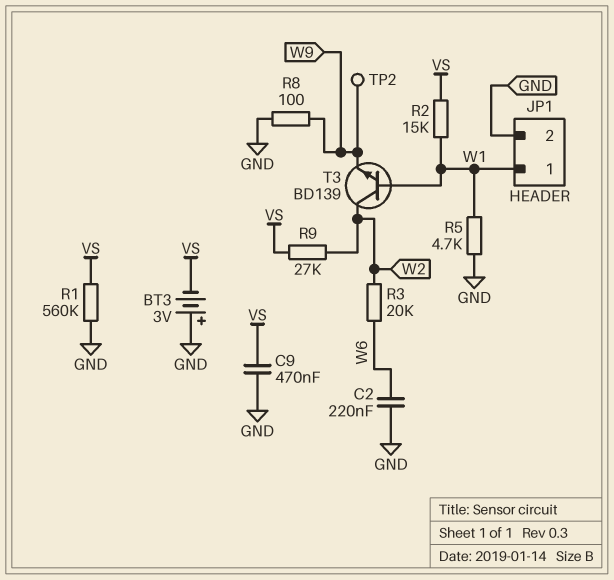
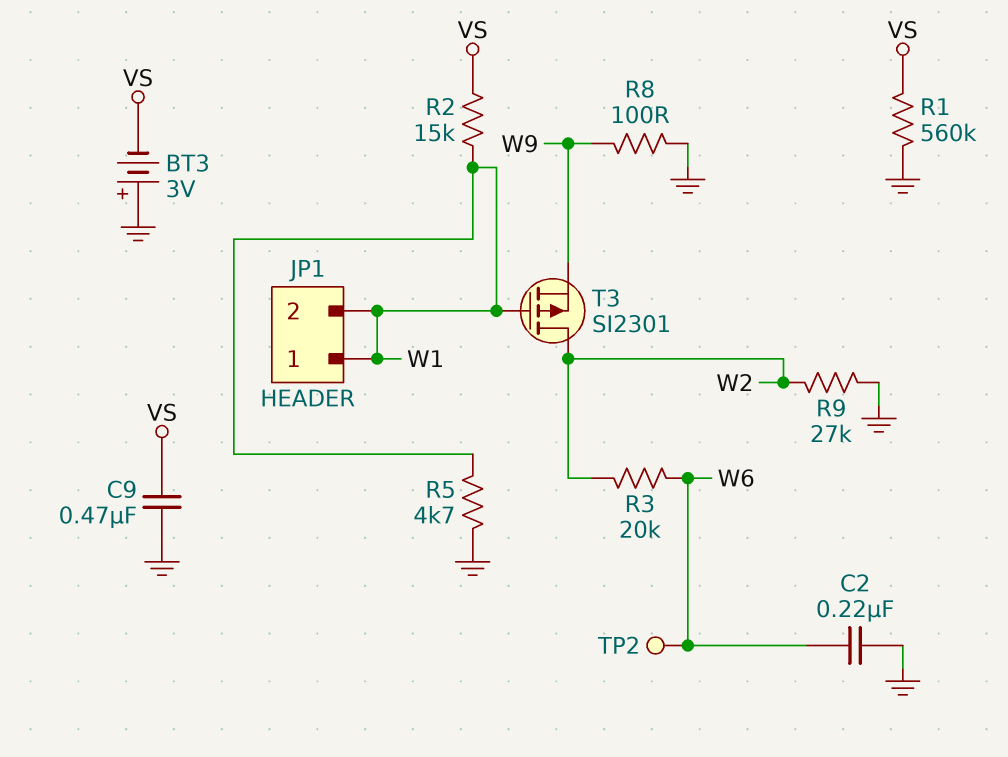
JP1 pin 2: GND -> W1
R9: 27k (VS, W2) -> 27k (GND, W2)
T3: NPN BD139 (B W1, C W2, E W9) -> PMOS SI2301 (G W1, D W2, S W9)
TP2: test point (W9) -> test point (W6)

